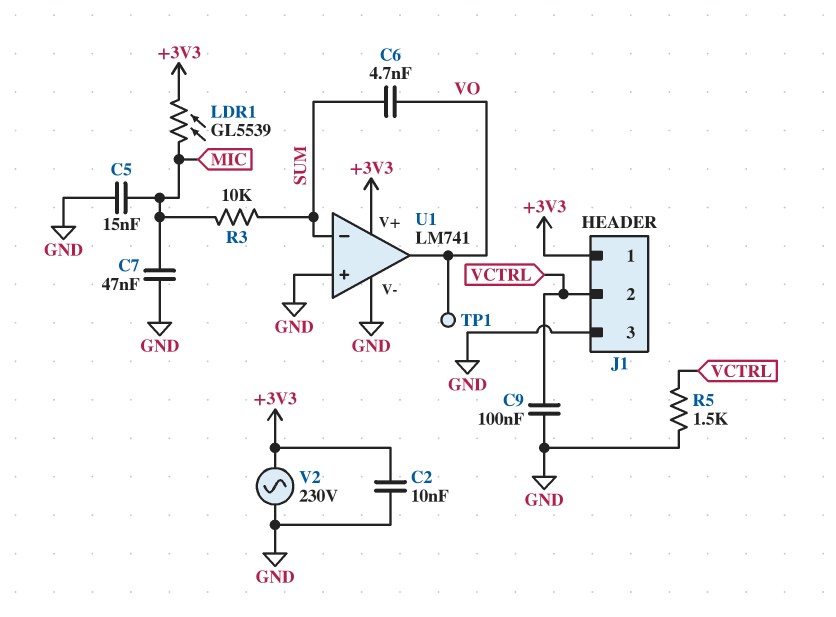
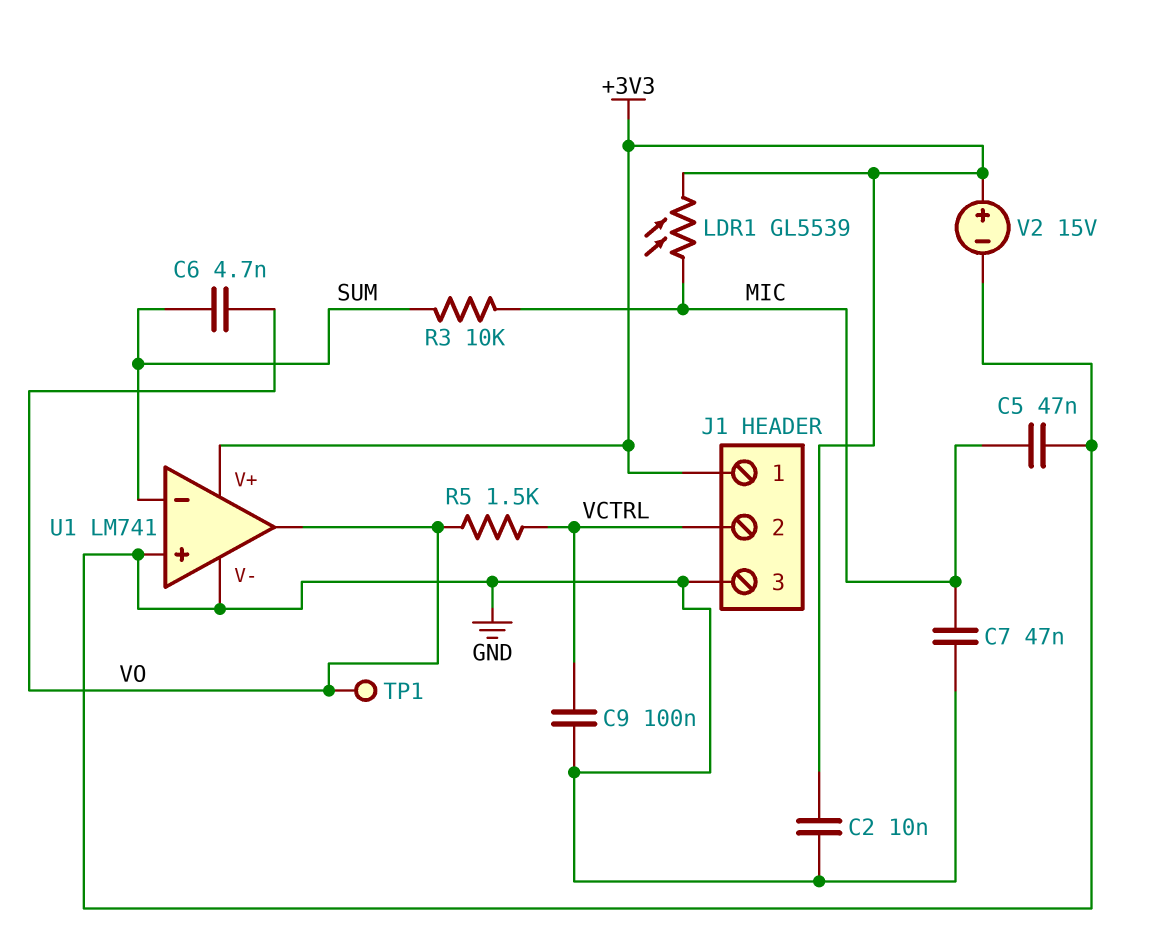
C5: 15nF (GND, MIC) -> 47nF (GND, MIC)
R5: 1.5k (GND, VCTRL) -> 1.5k (VCTRL, VO)
V2: AC 230V (+3V3, GND) -> 15V (plus +3V3, minus GND)

